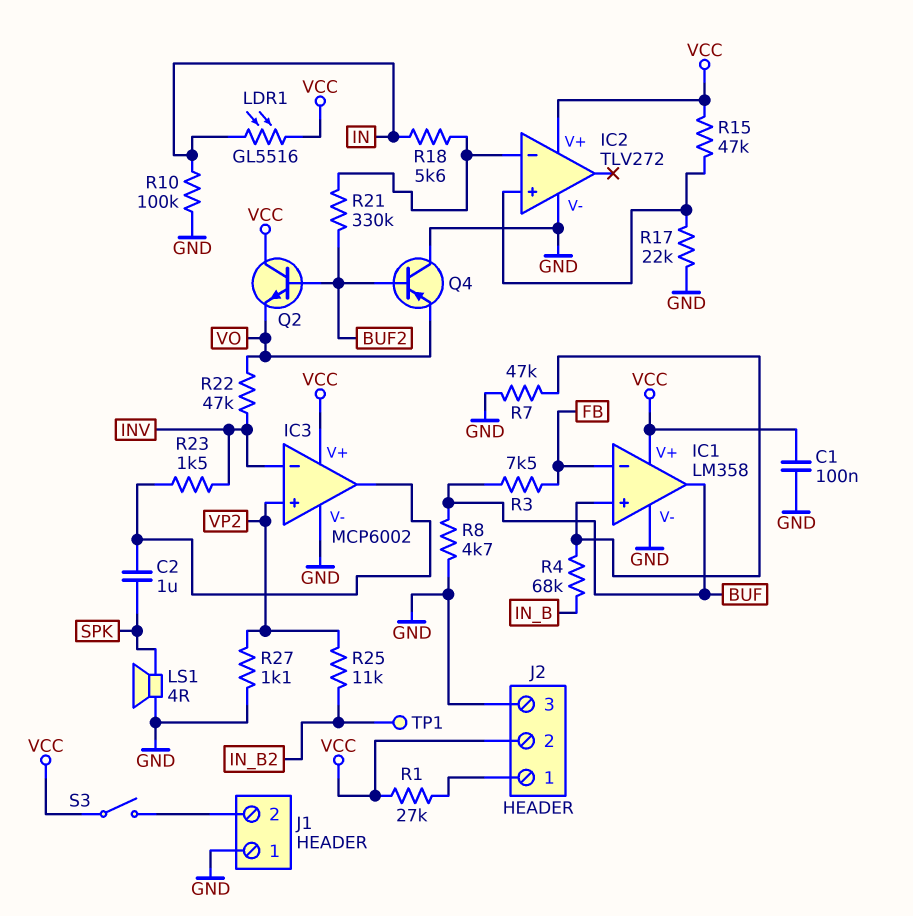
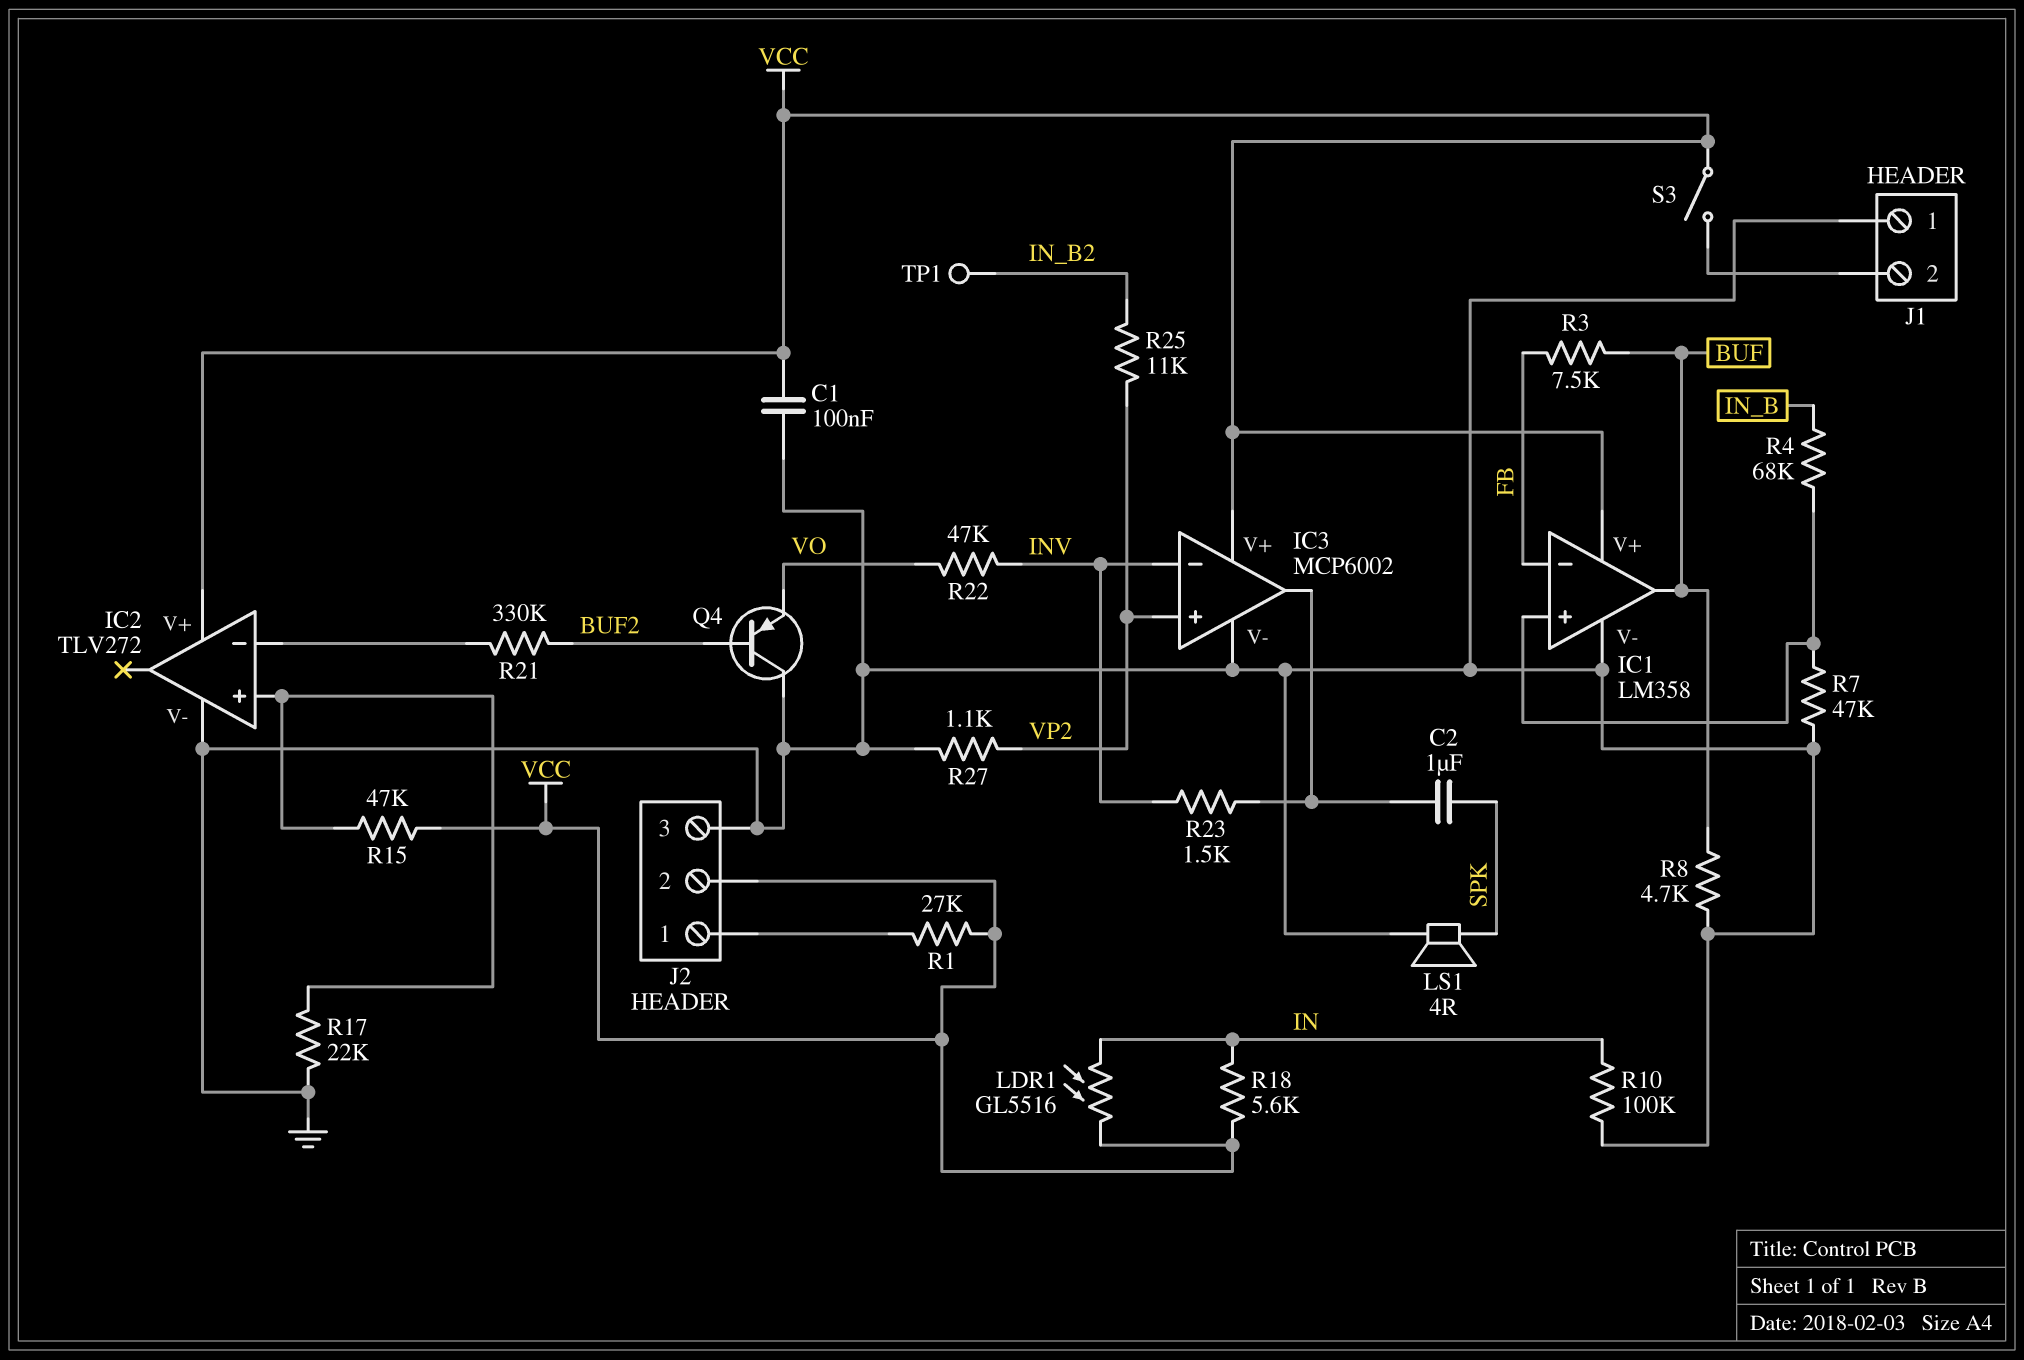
Q2: NPN (B BUF2, C VCC, E VO) -> none
R18: 5.6k (IC2/in-, IN) -> 5.6k (IN, VCC)

